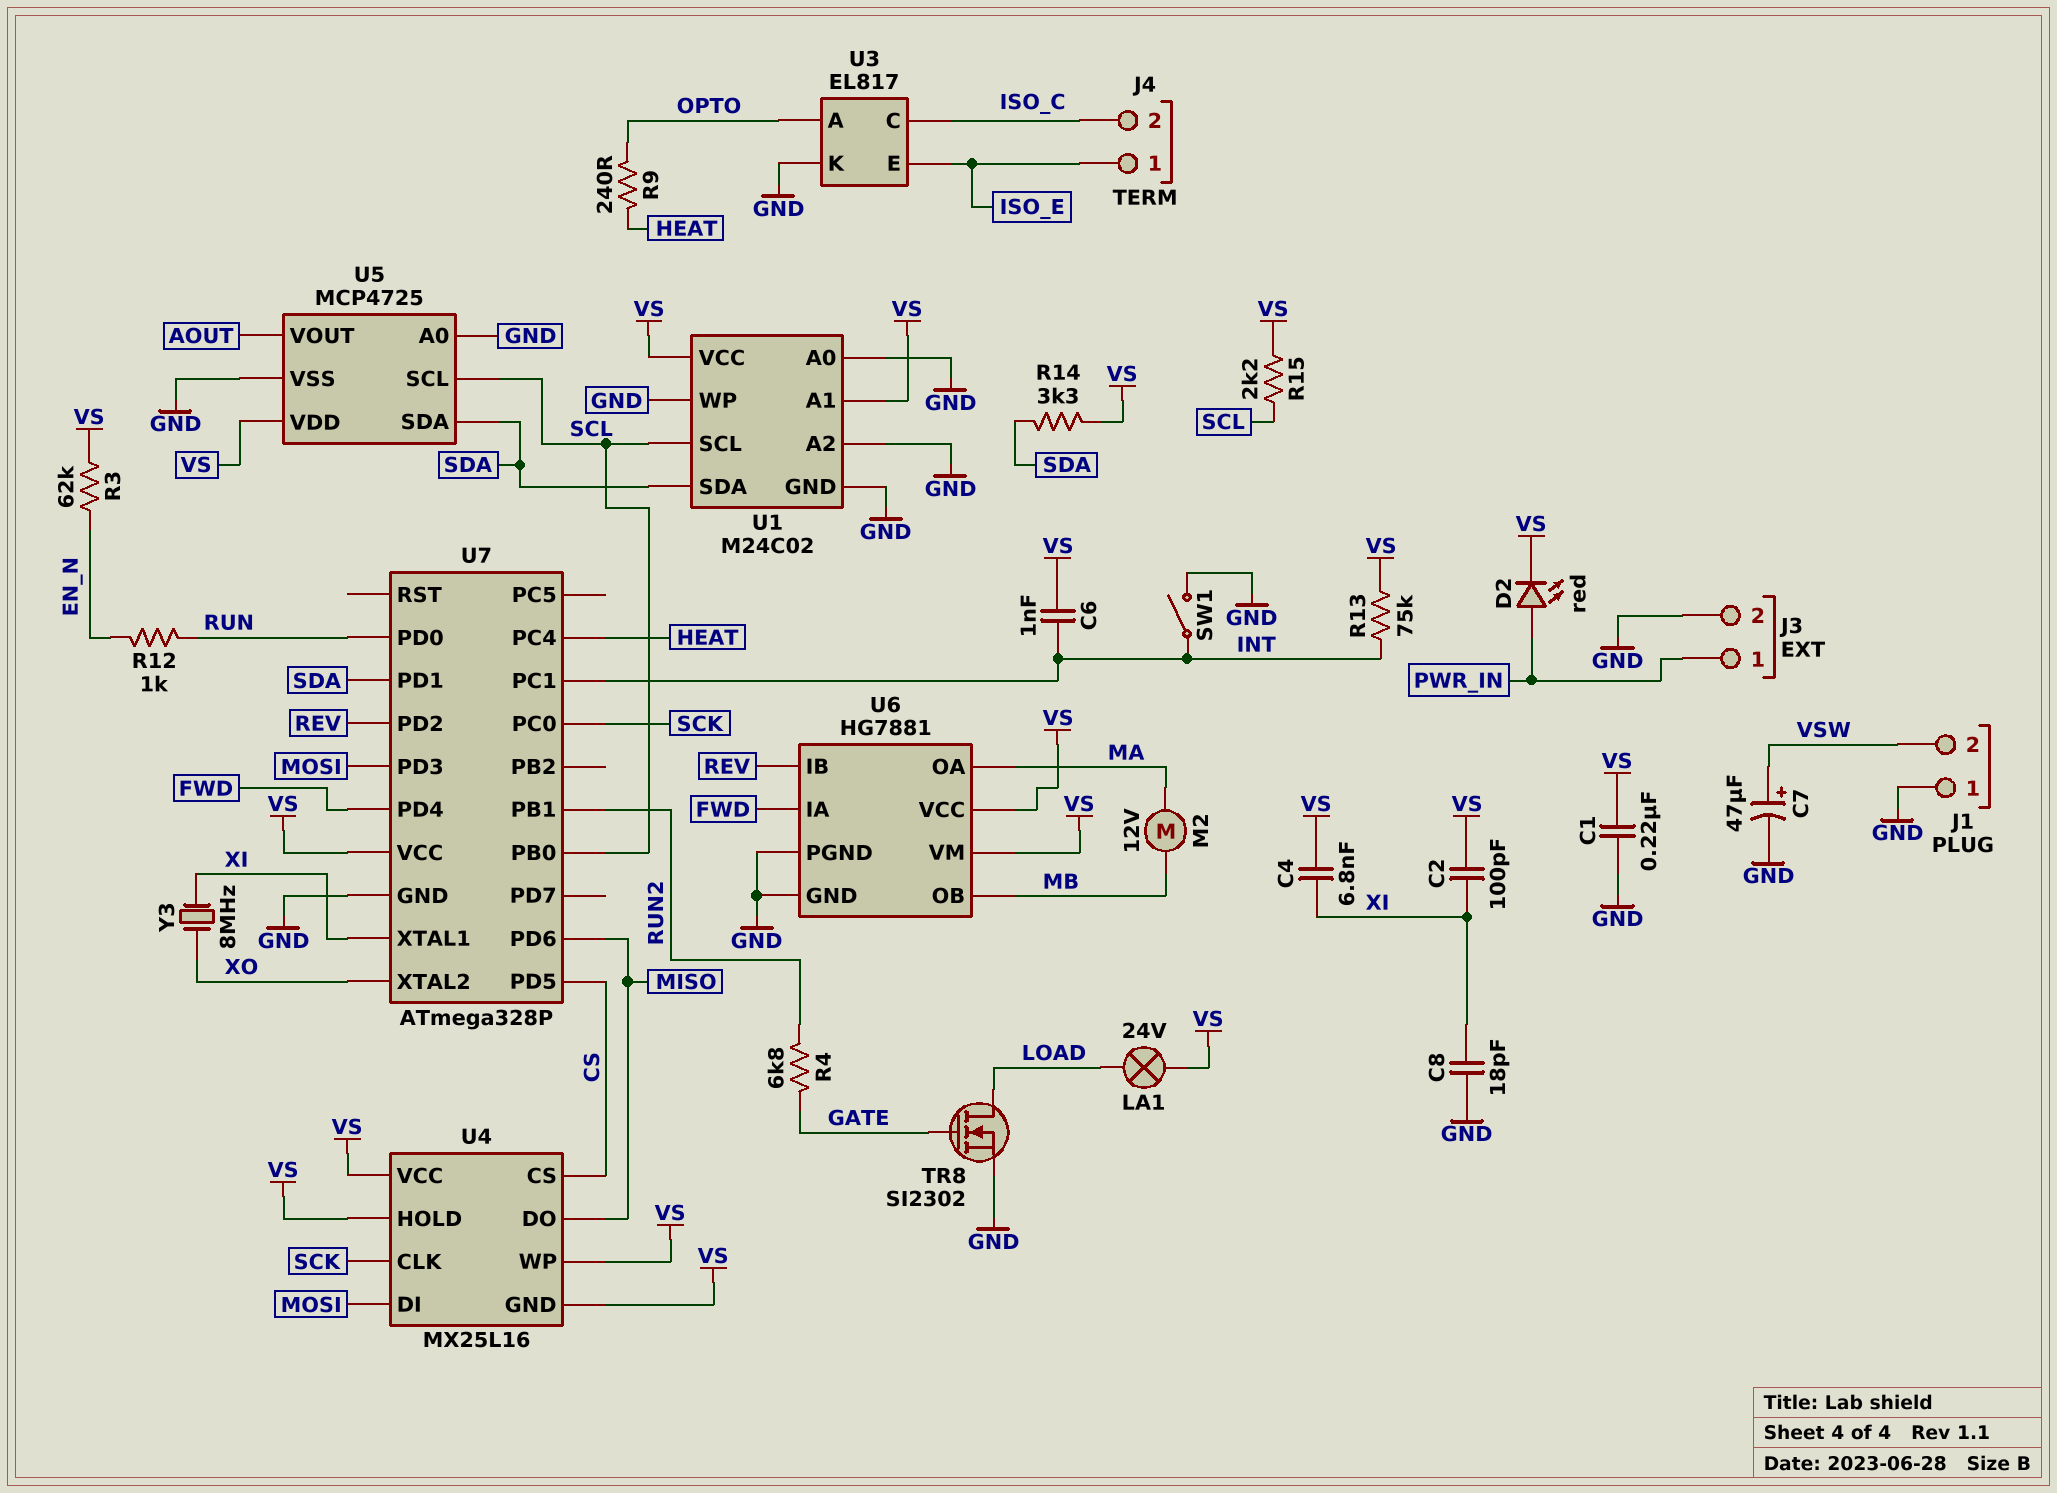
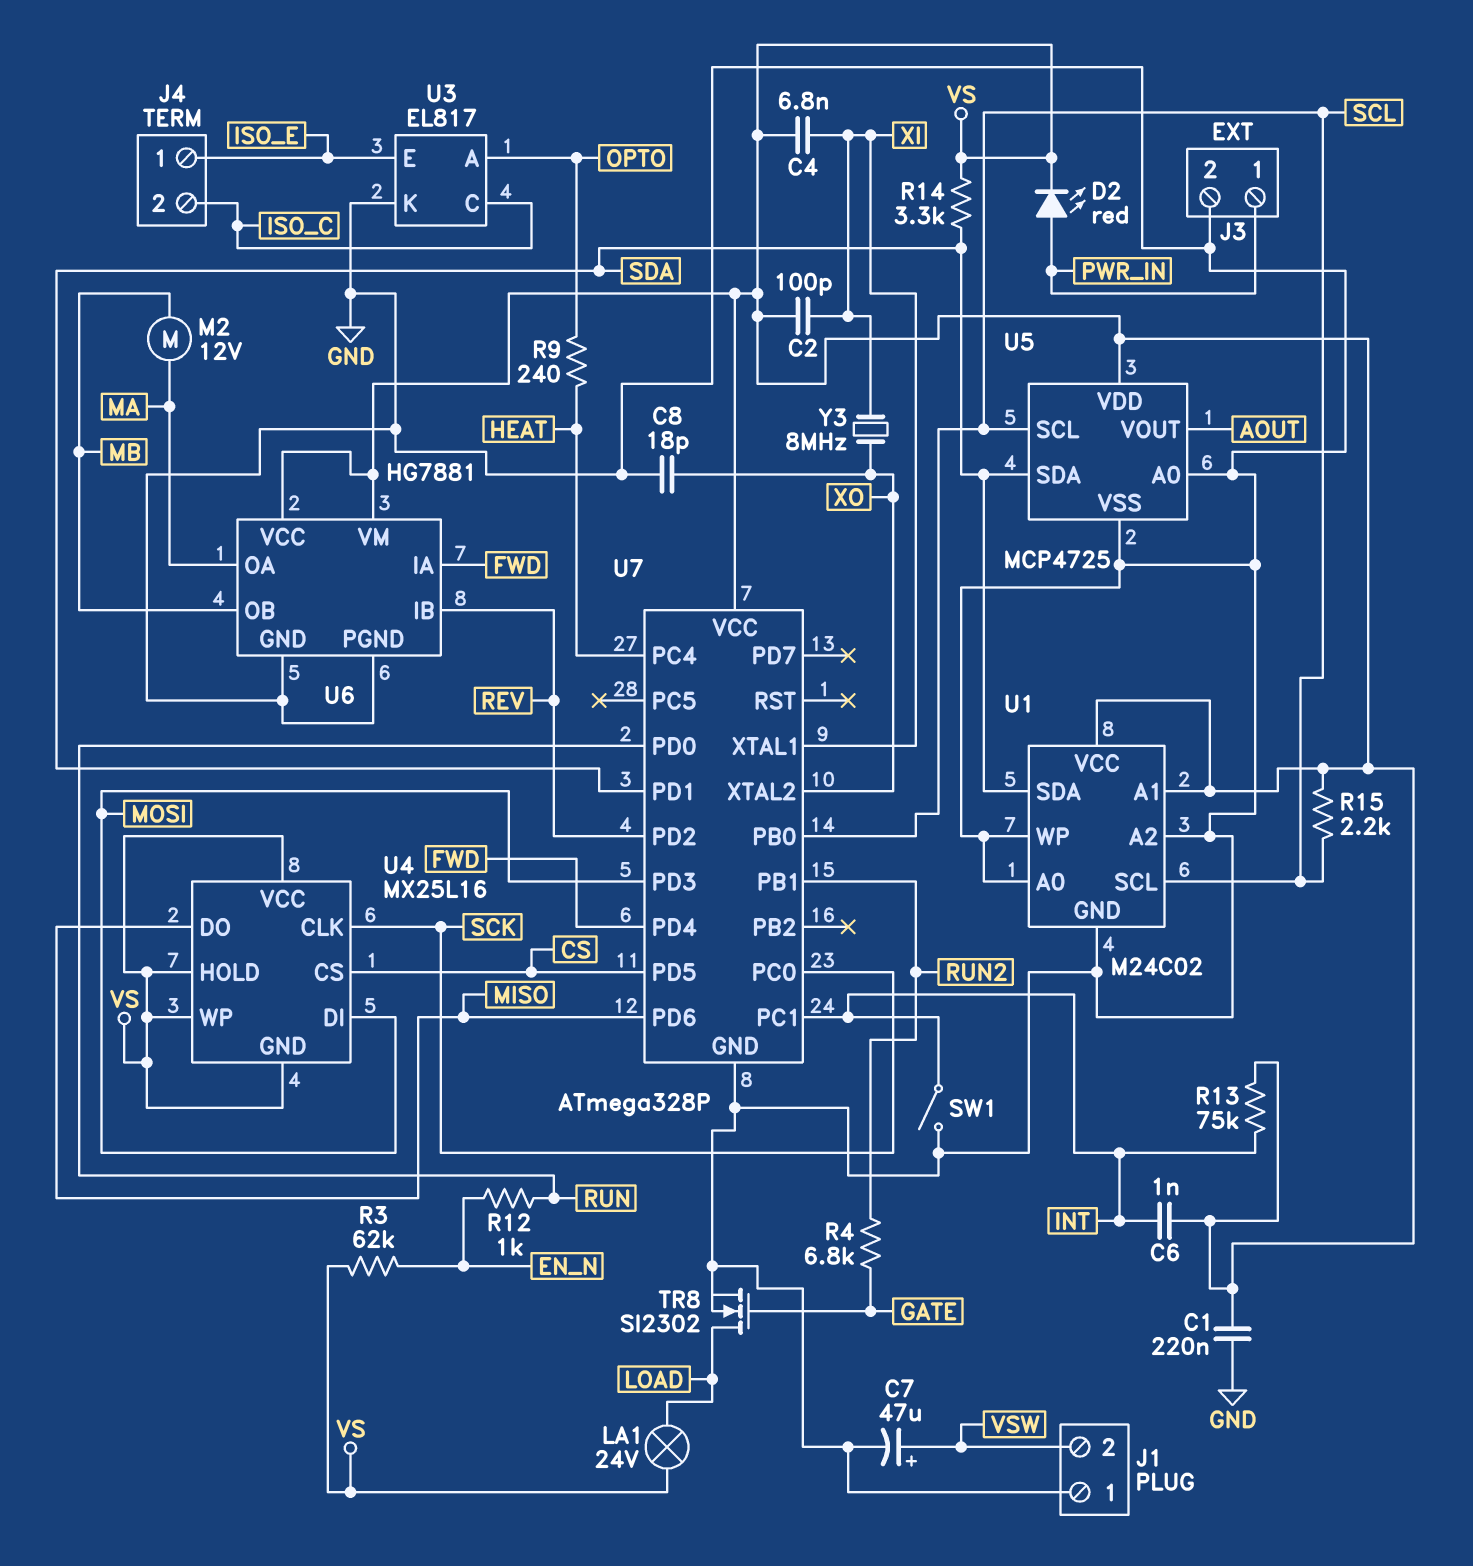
C8: 18pF (GND, XI) -> 18pF (GND, XO)

